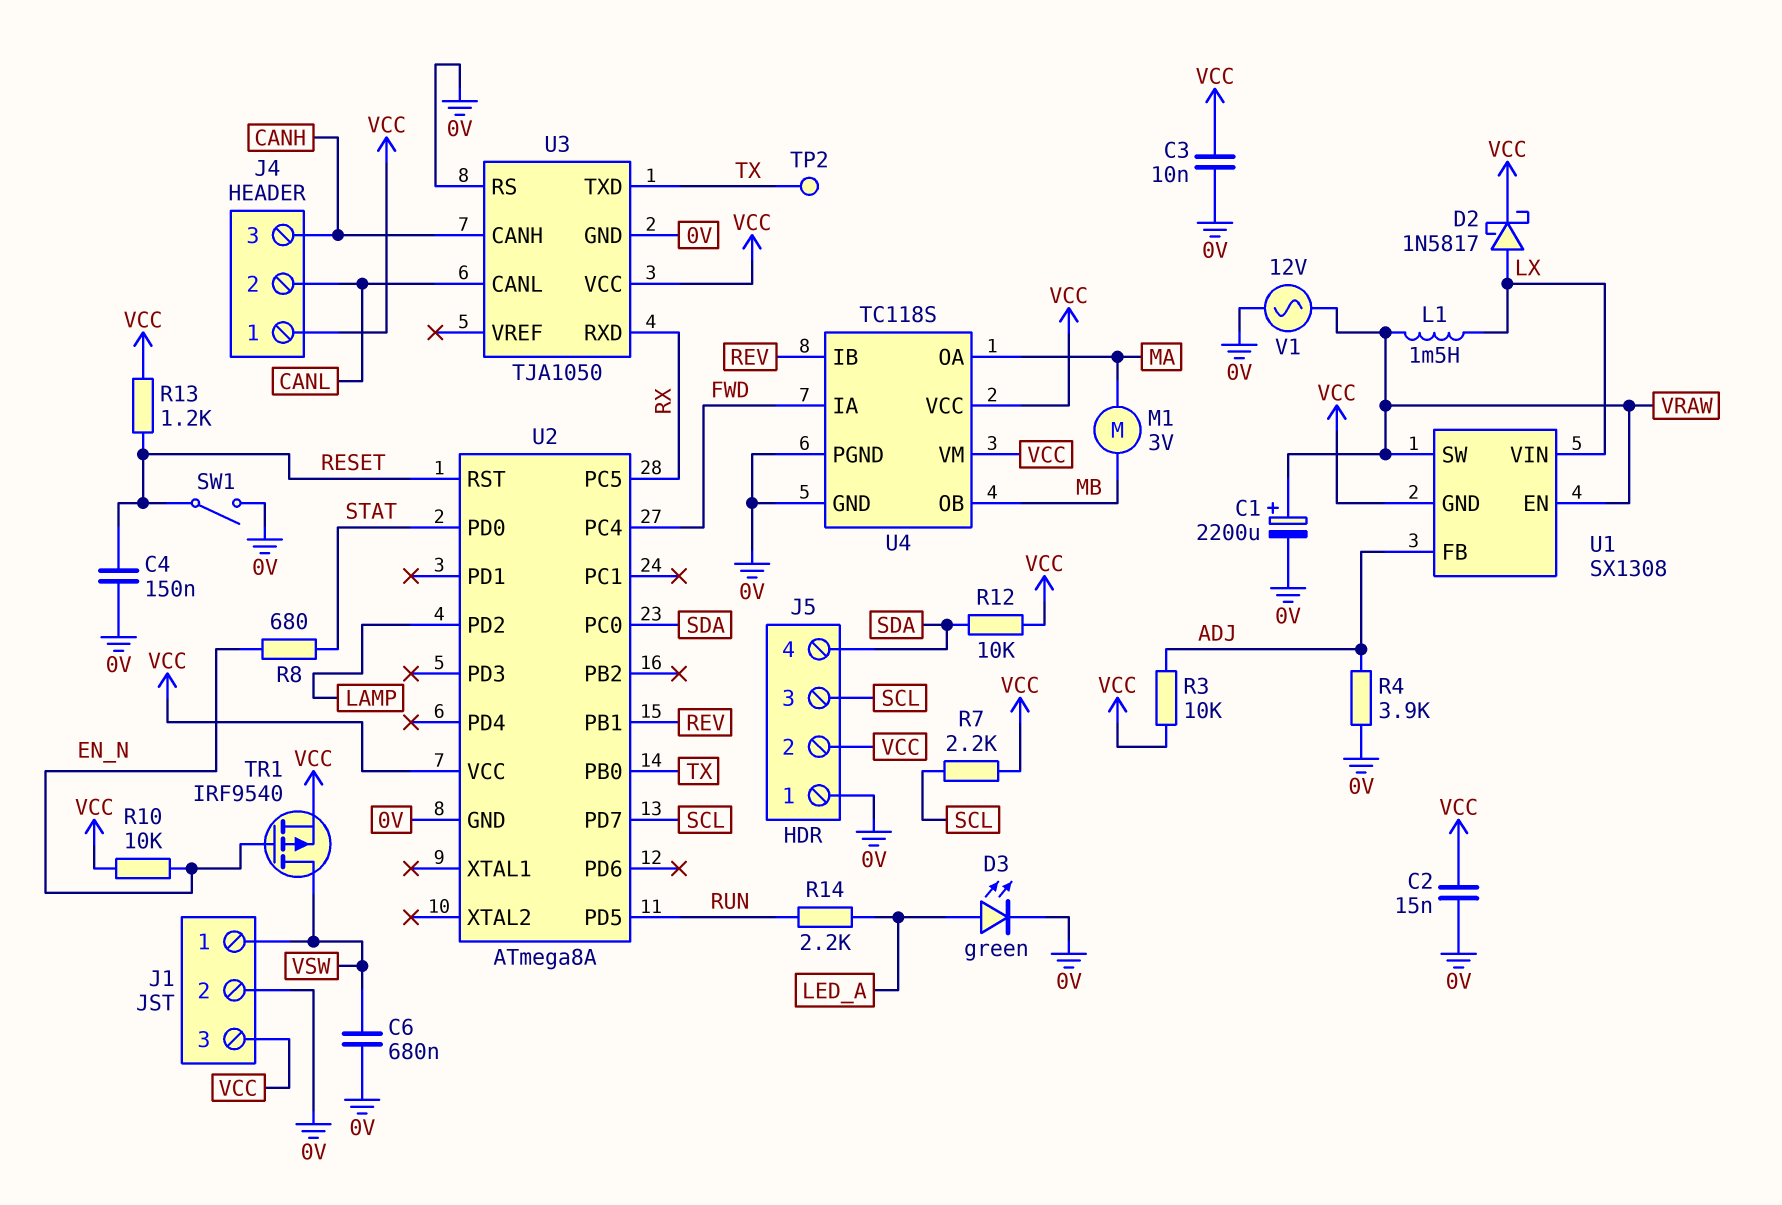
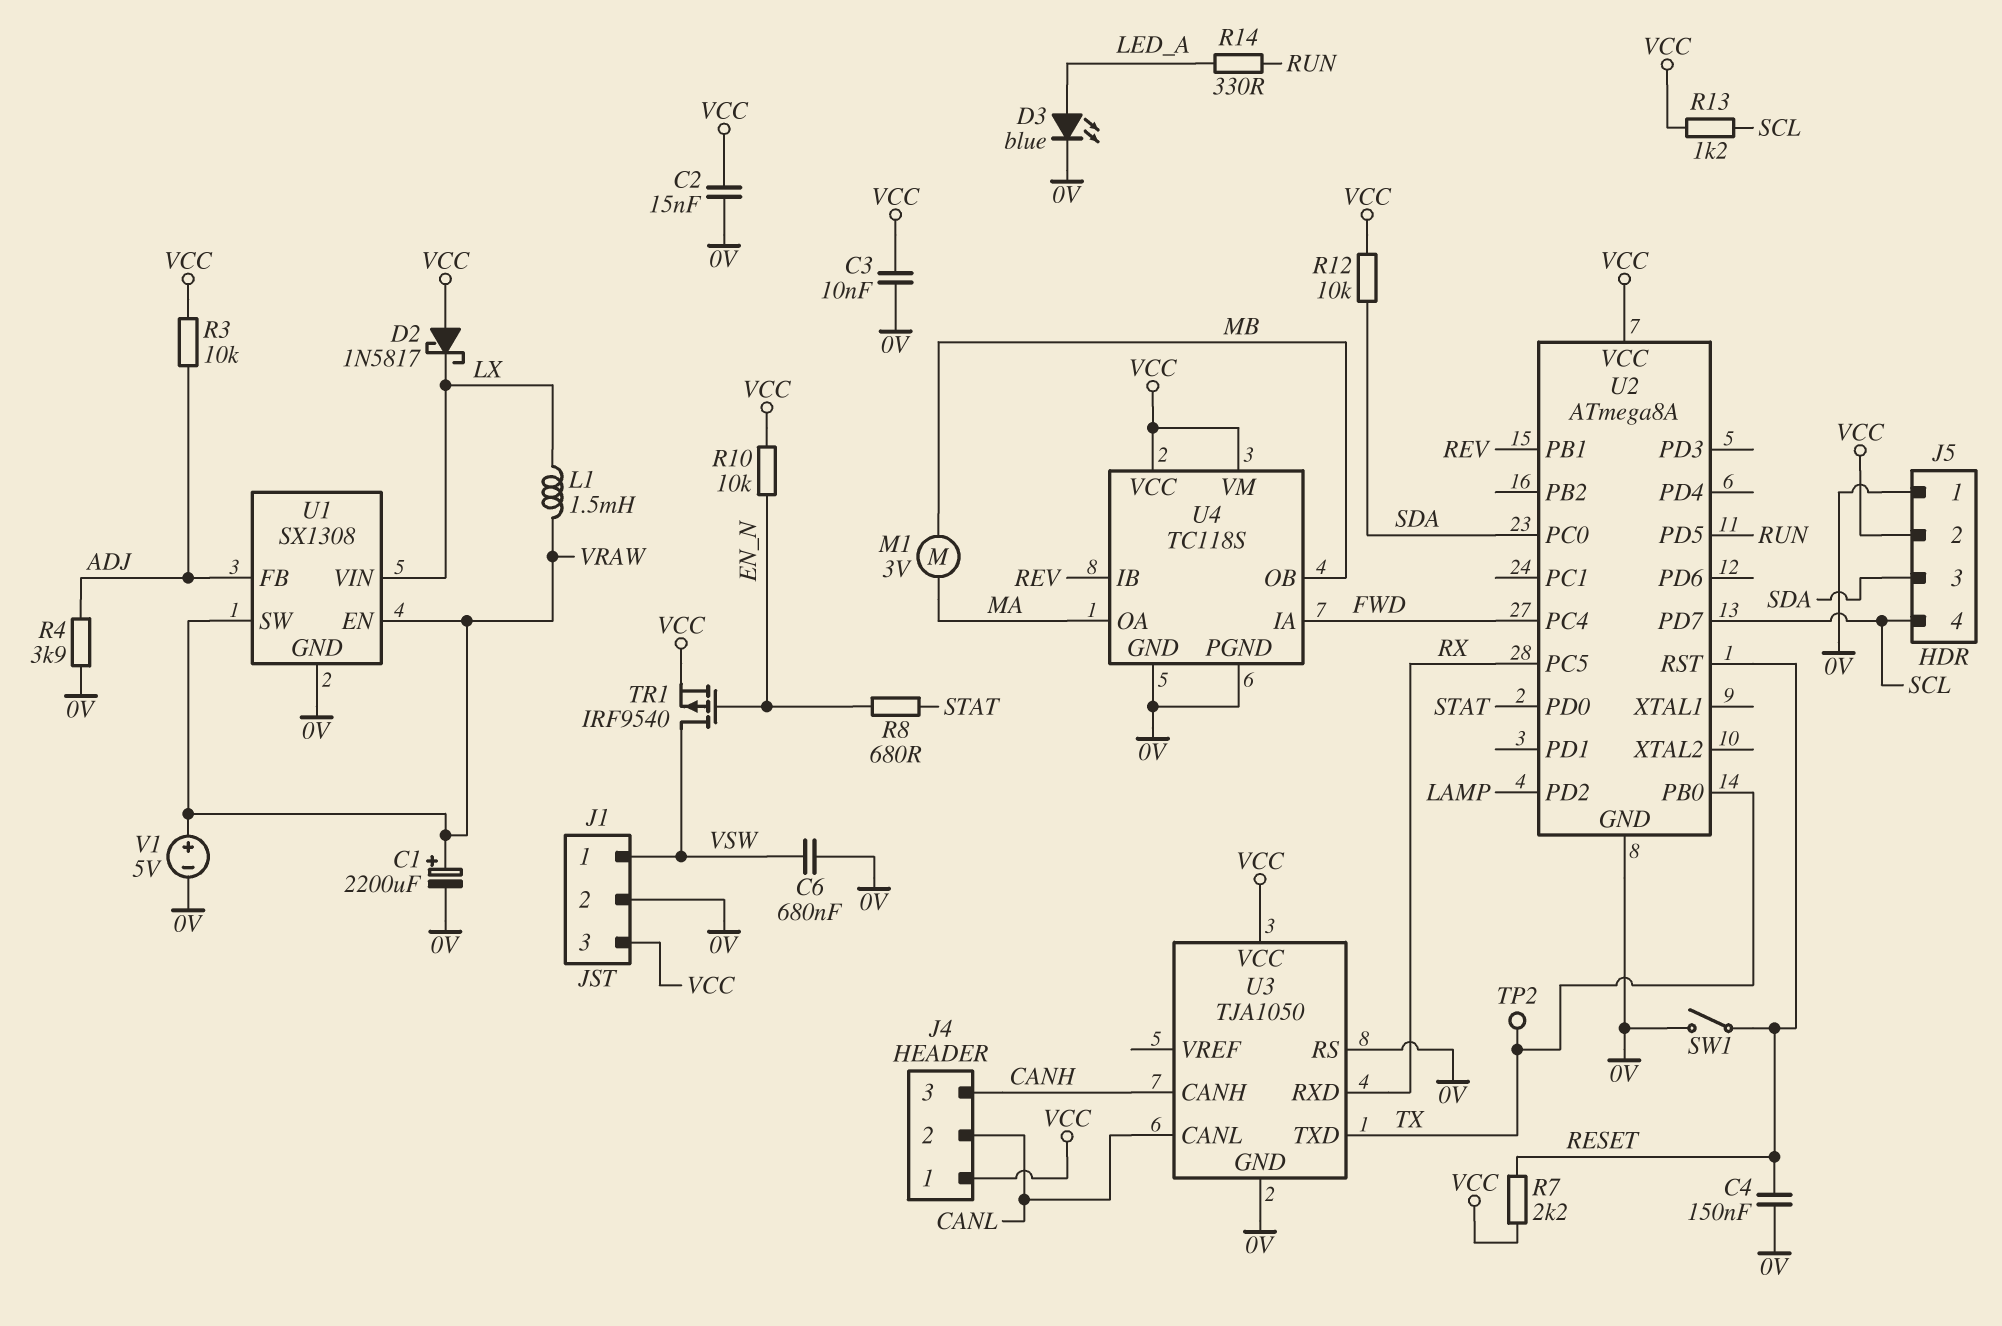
D2: schottky 1N5817 (A LX, K VCC) -> schottky 1N5817 (A VCC, K LX)
D3: LED green (A LED_A, K 0V) -> LED blue (A LED_A, K 0V)
J5 pin 3: SCL -> SDA
J5 pin 4: SDA -> SCL
R7: 2.2k (SCL, VCC) -> 2.2k (RESET, VCC)
R13: 1.2k (RESET, VCC) -> 1.2k (SCL, VCC)
R14: 2.2k (LED_A, RUN) -> 330 (LED_A, RUN)
U1 pin GND: VCC -> 0V
V1: AC 12V (0V, VRAW) -> 5V (plus VRAW, minus 0V)

